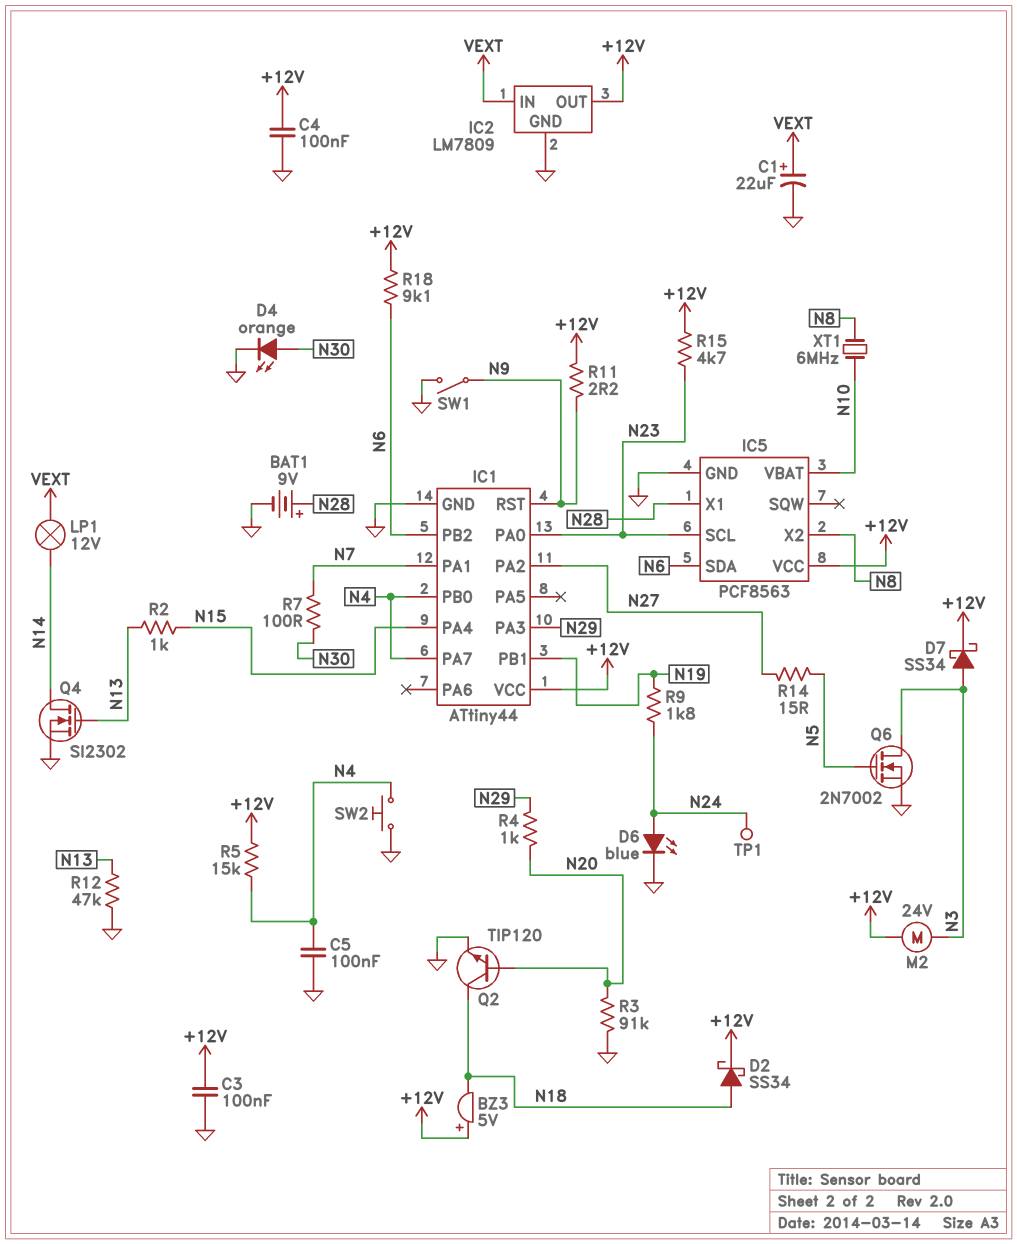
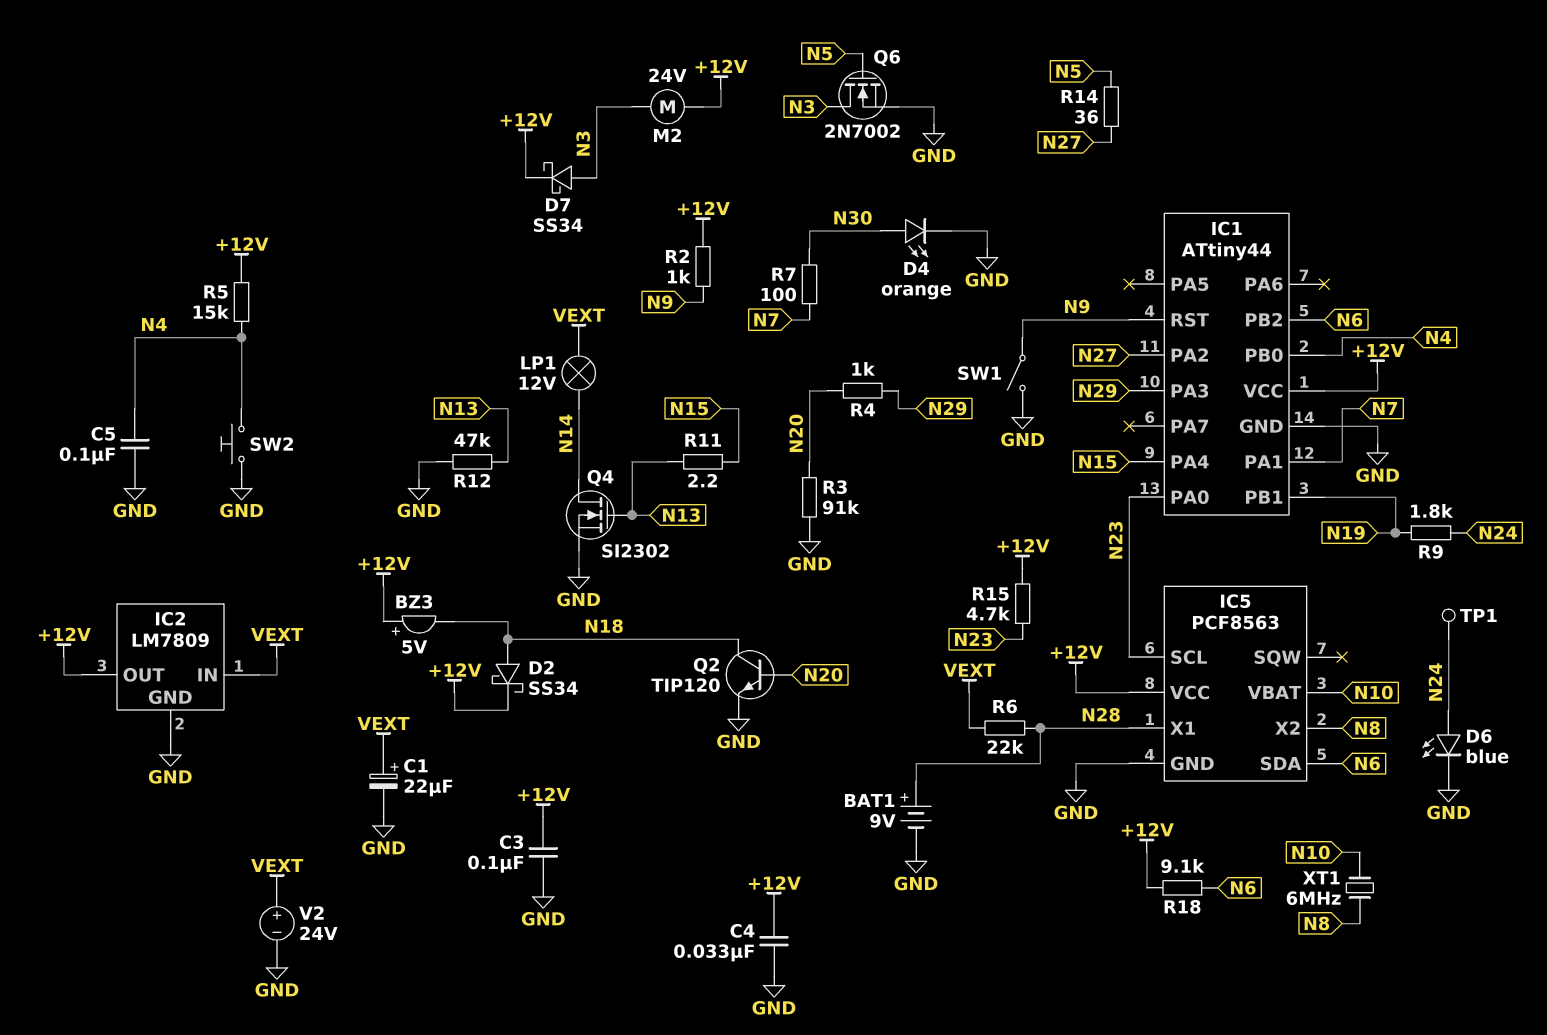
C4: 100nF (+12V, GND) -> 33nF (+12V, GND)
IC1 pin PA7: N4 -> none
R2: 1k (N13, N15) -> 1k (+12V, N9)
R6: none -> 22k (N28, VEXT)
R11: 2.2 (+12V, N9) -> 2.2 (N13, N15)
R14: 15 (N5, N27) -> 36 (N5, N27)
V2: none -> 24V (plus VEXT, minus GND)

